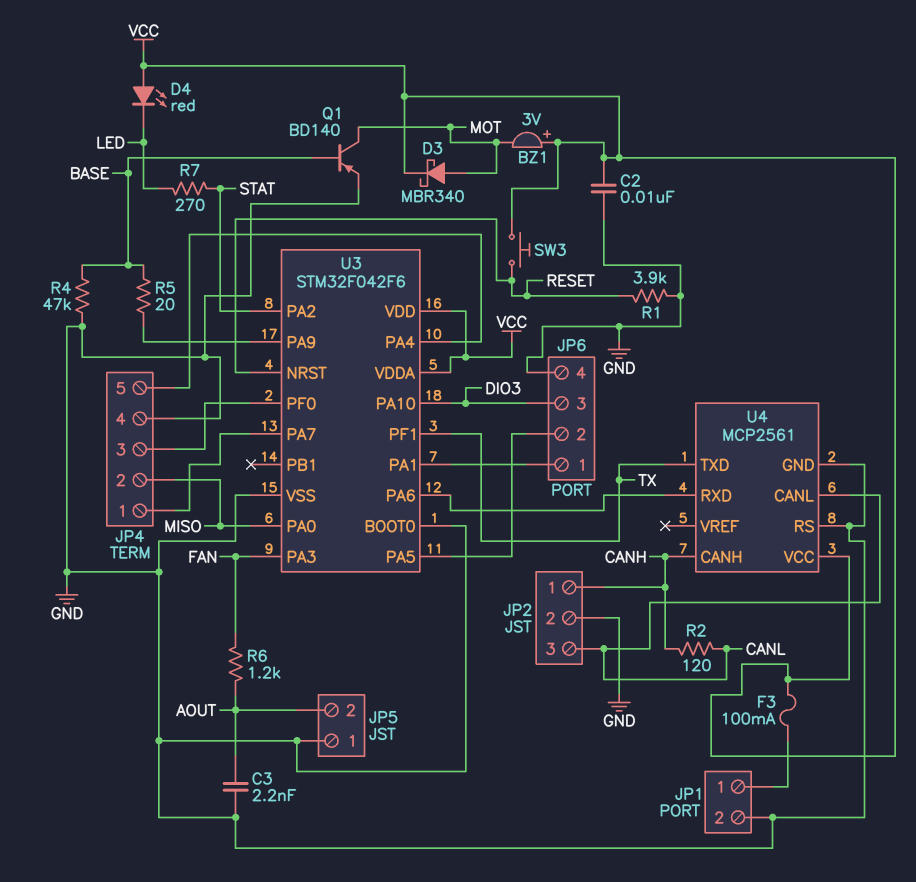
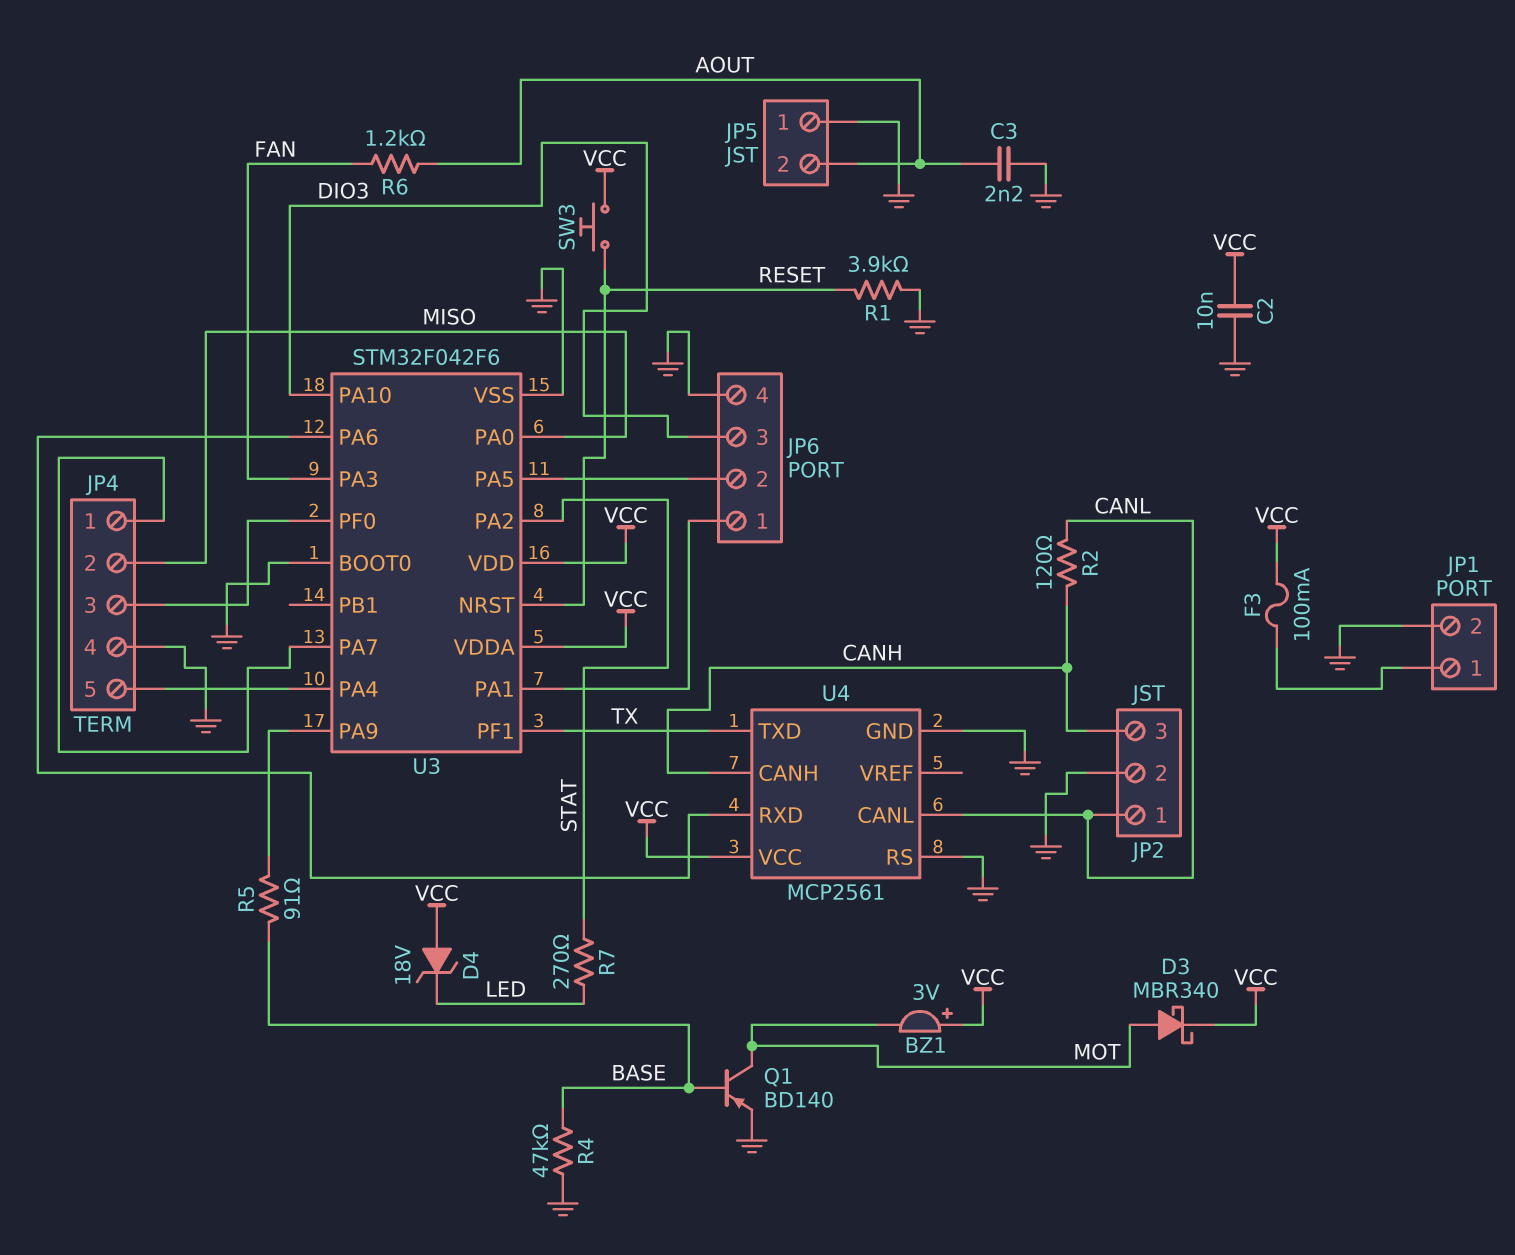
D4: LED red (A VCC, K LED) -> zener 18V (A VCC, K LED)
JP2 pin 1: CANH -> CANL
JP2 pin 3: CANL -> CANH
R5: 20 (BASE, U3/PA9) -> 91 (BASE, U3/PA9)

